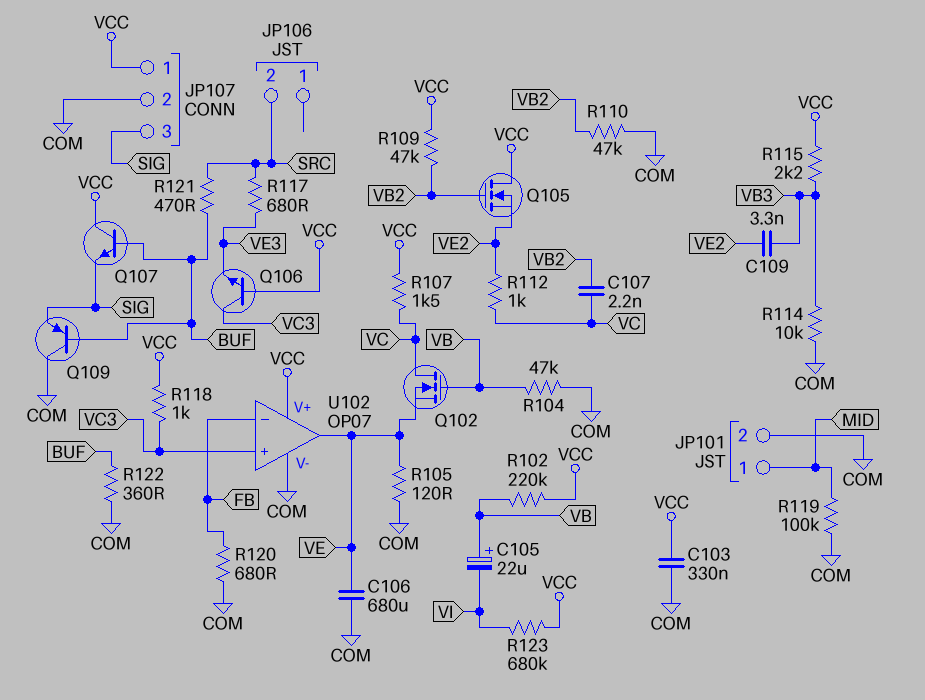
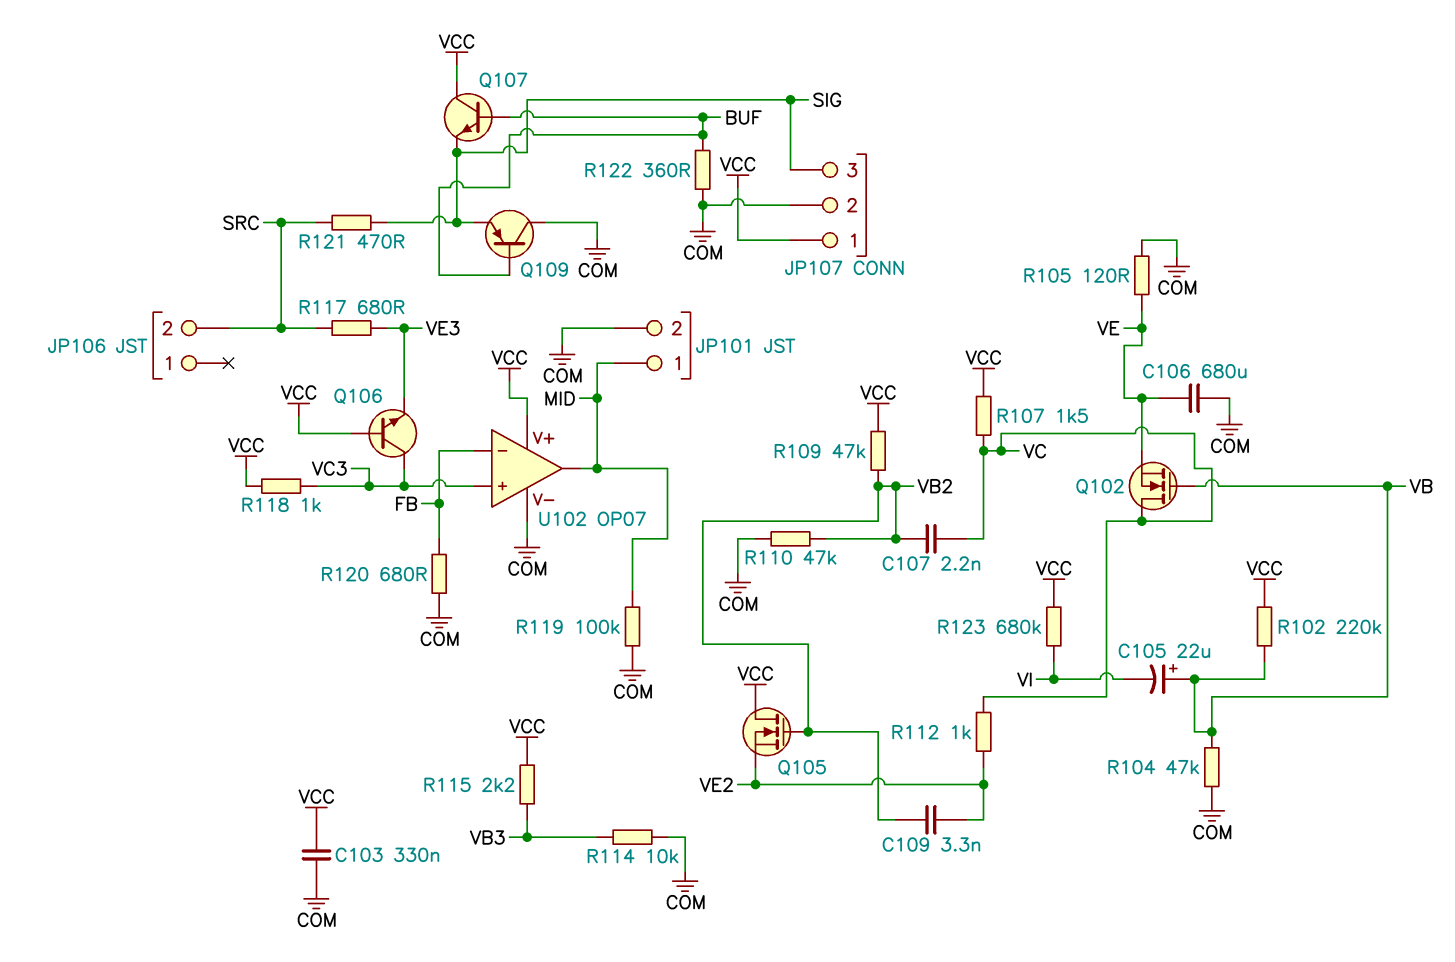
C109: 3.3nF (VB3, VE2) -> 3.3nF (VB2, VE2)
R121: 470 (BUF, SRC) -> 470 (SIG, SRC)
U102 pin out: VE -> MID

